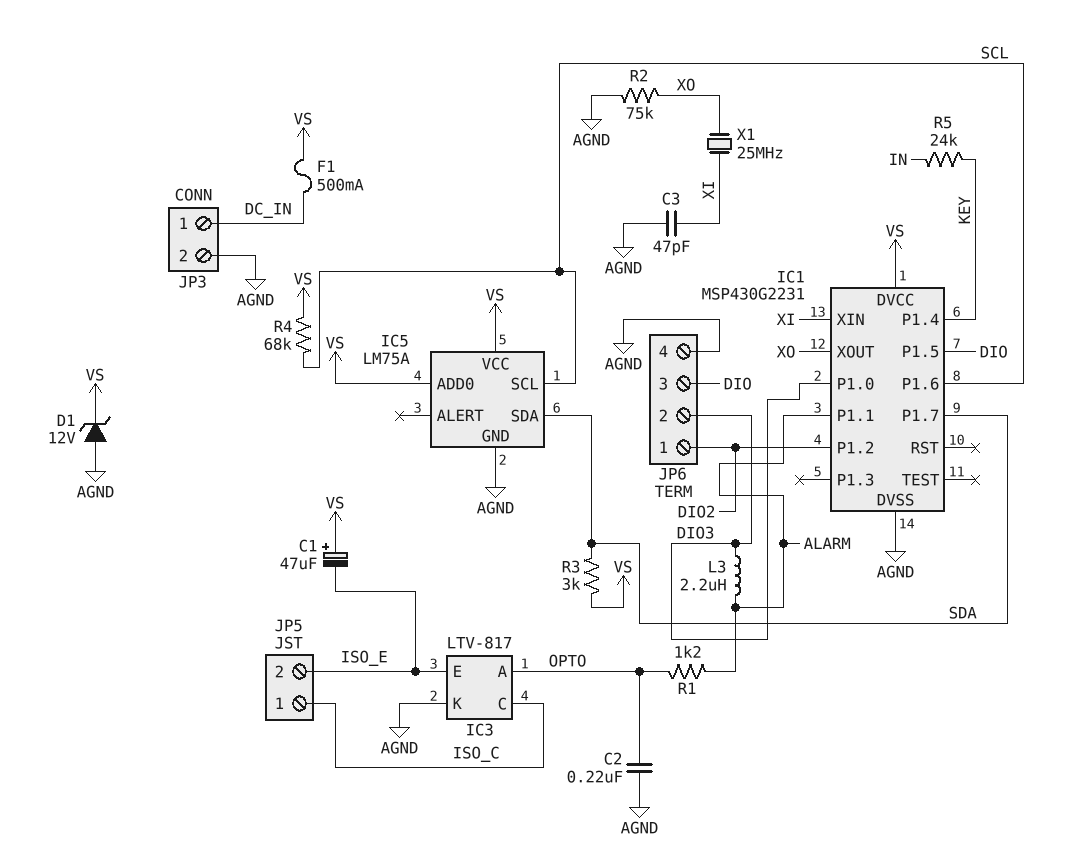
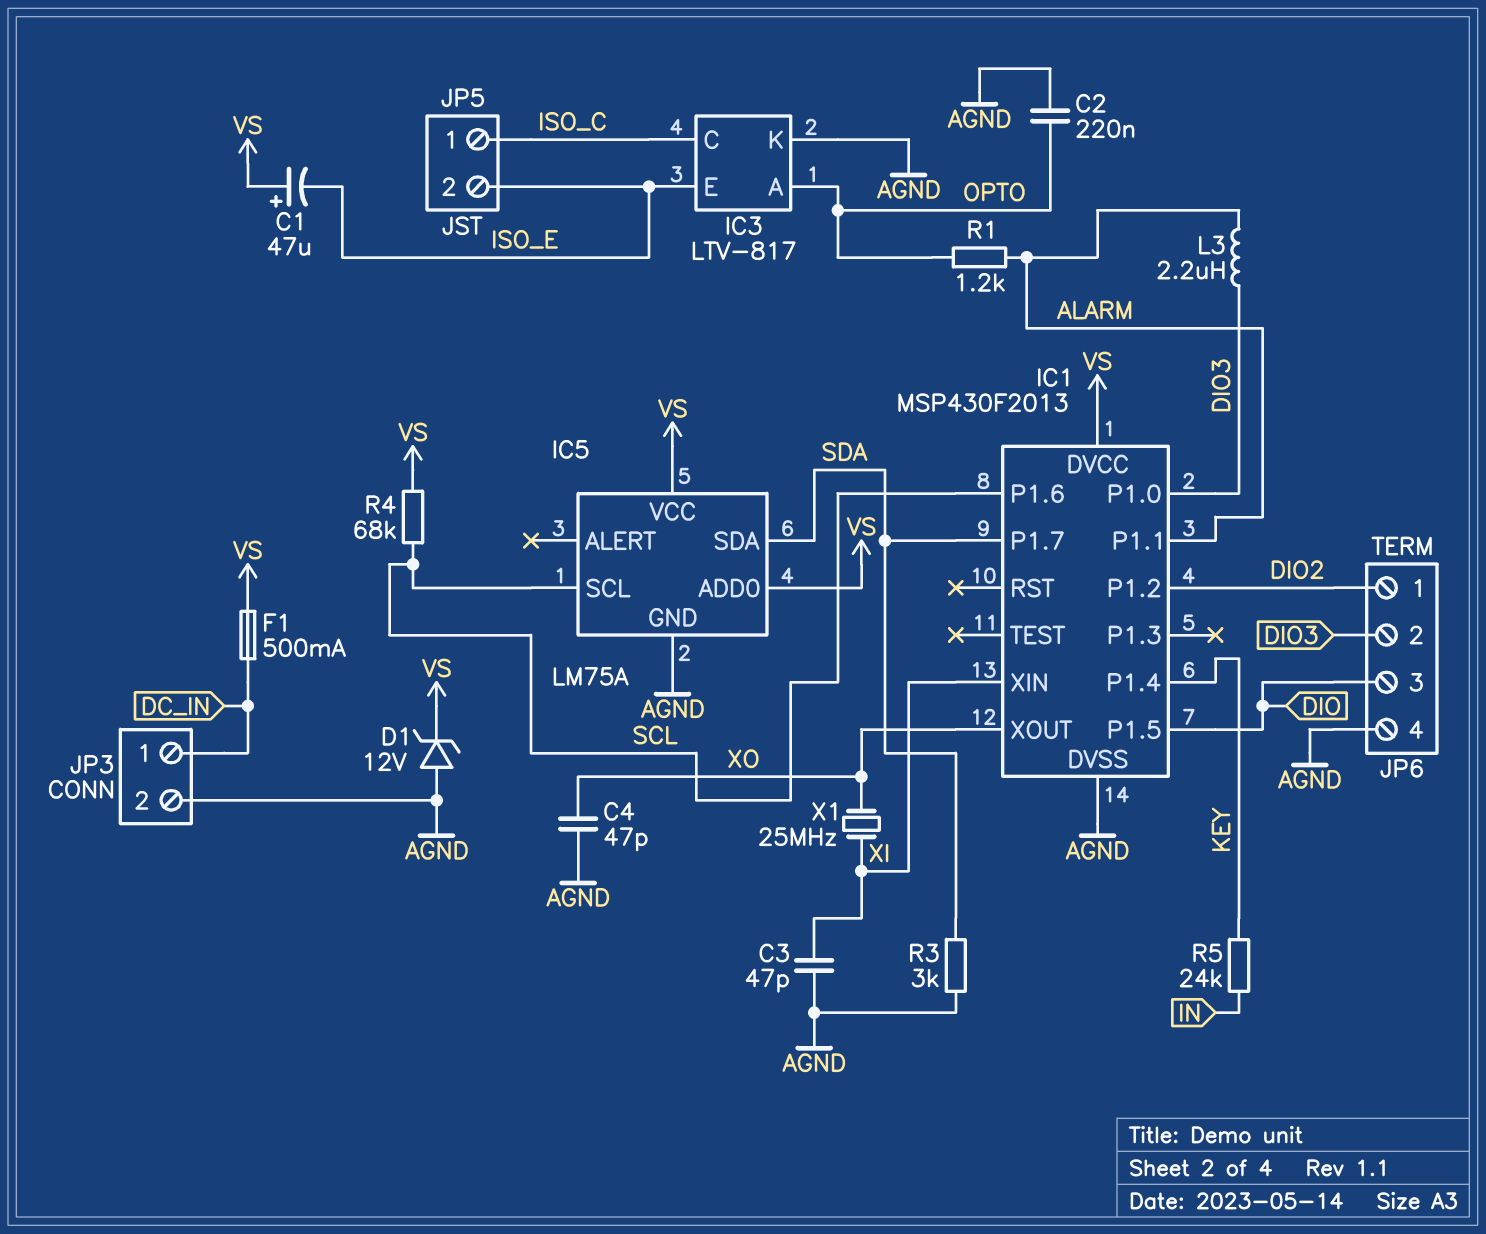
C4: none -> 47pF (AGND, XO)
IC1: MSP430G2231 -> MSP430F2013
R2: 75k (AGND, XO) -> none
R3: 3k (SDA, VS) -> 3k (AGND, SDA)

